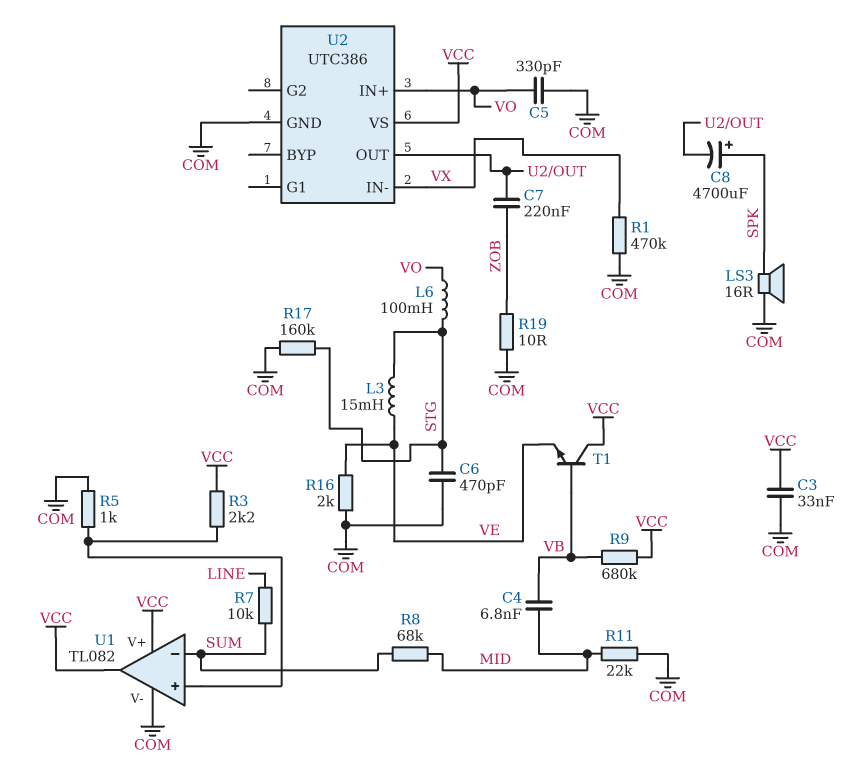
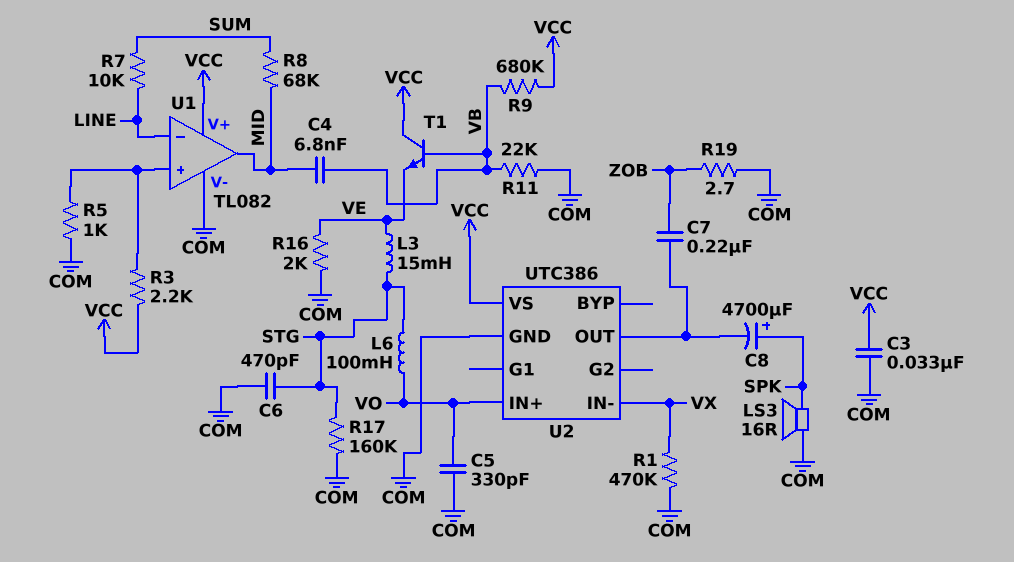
R11: 22k (COM, MID) -> 22k (COM, VB)
R19: 10 (COM, ZOB) -> 2.7 (COM, ZOB)
U1 pin in-: SUM -> LINE
U1 pin out: VCC -> MID

